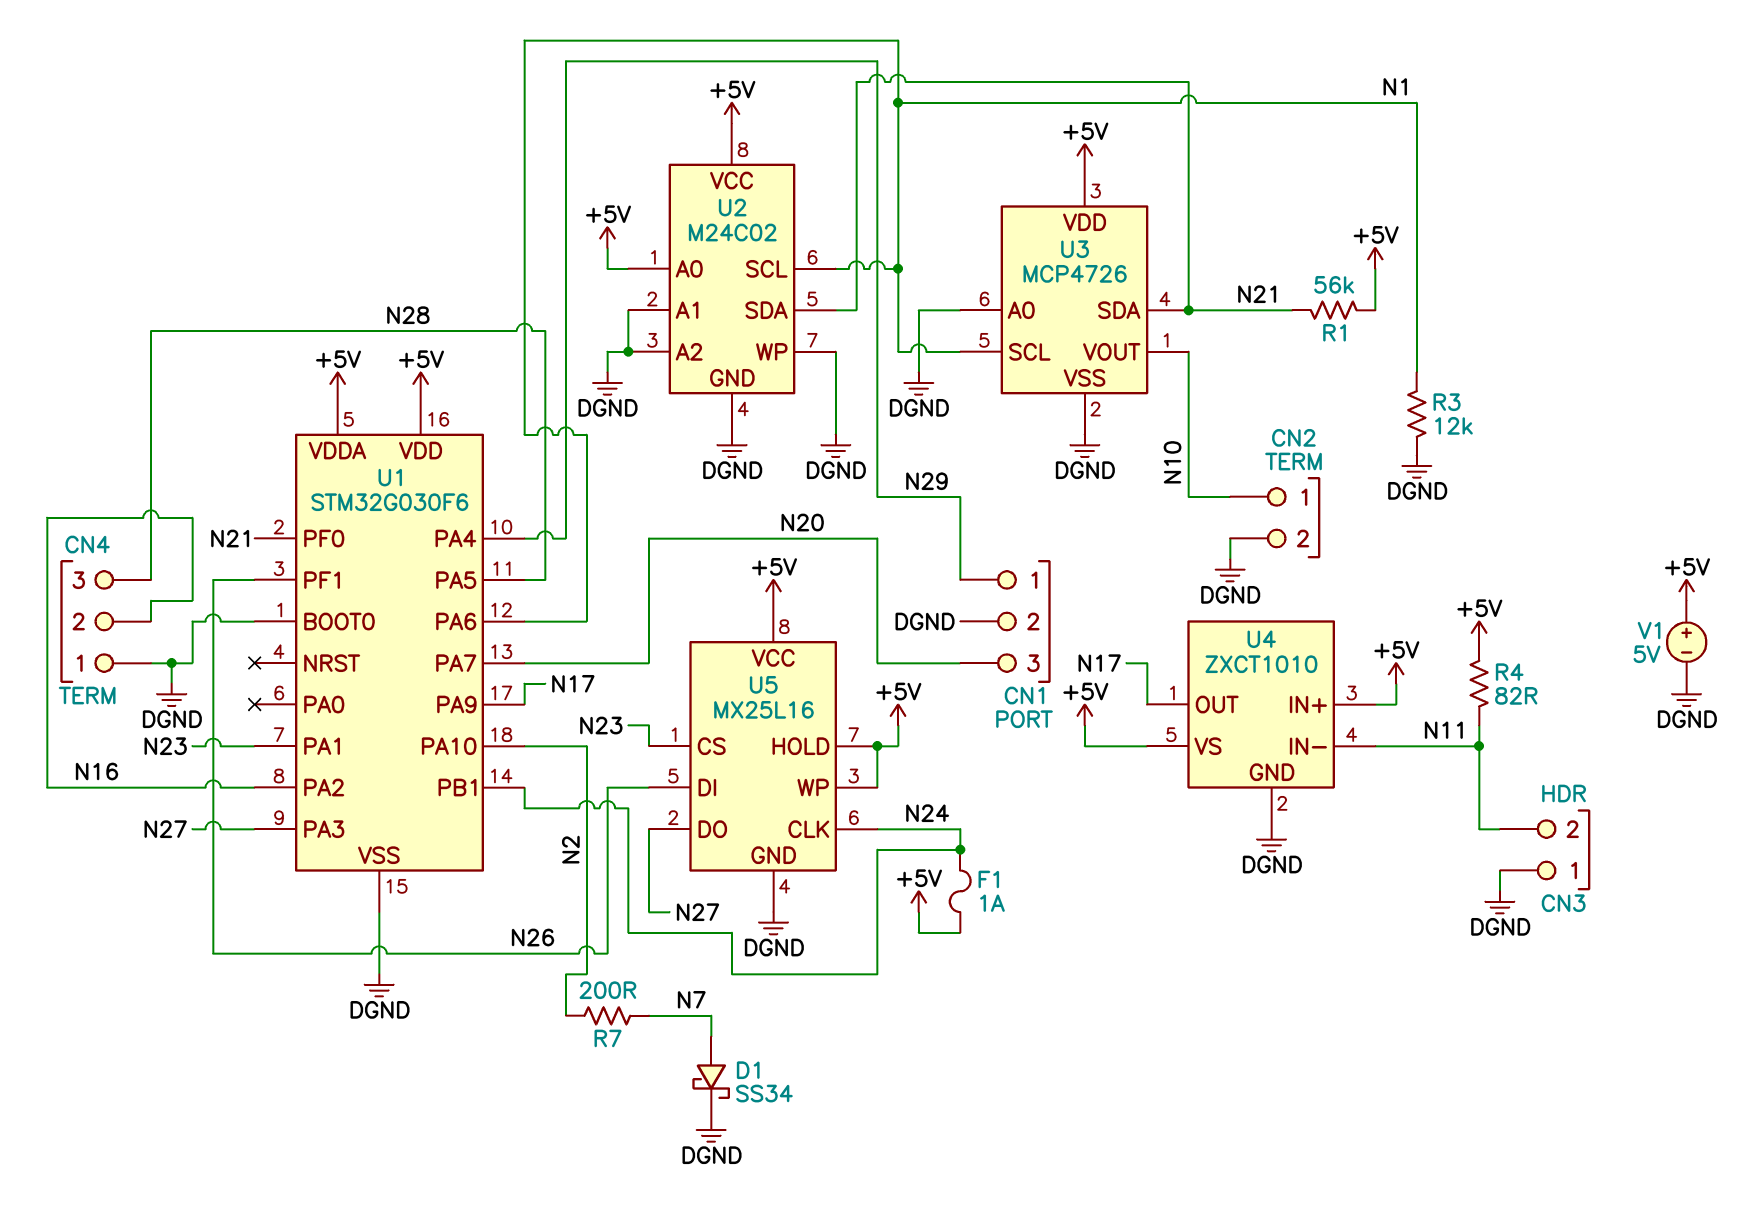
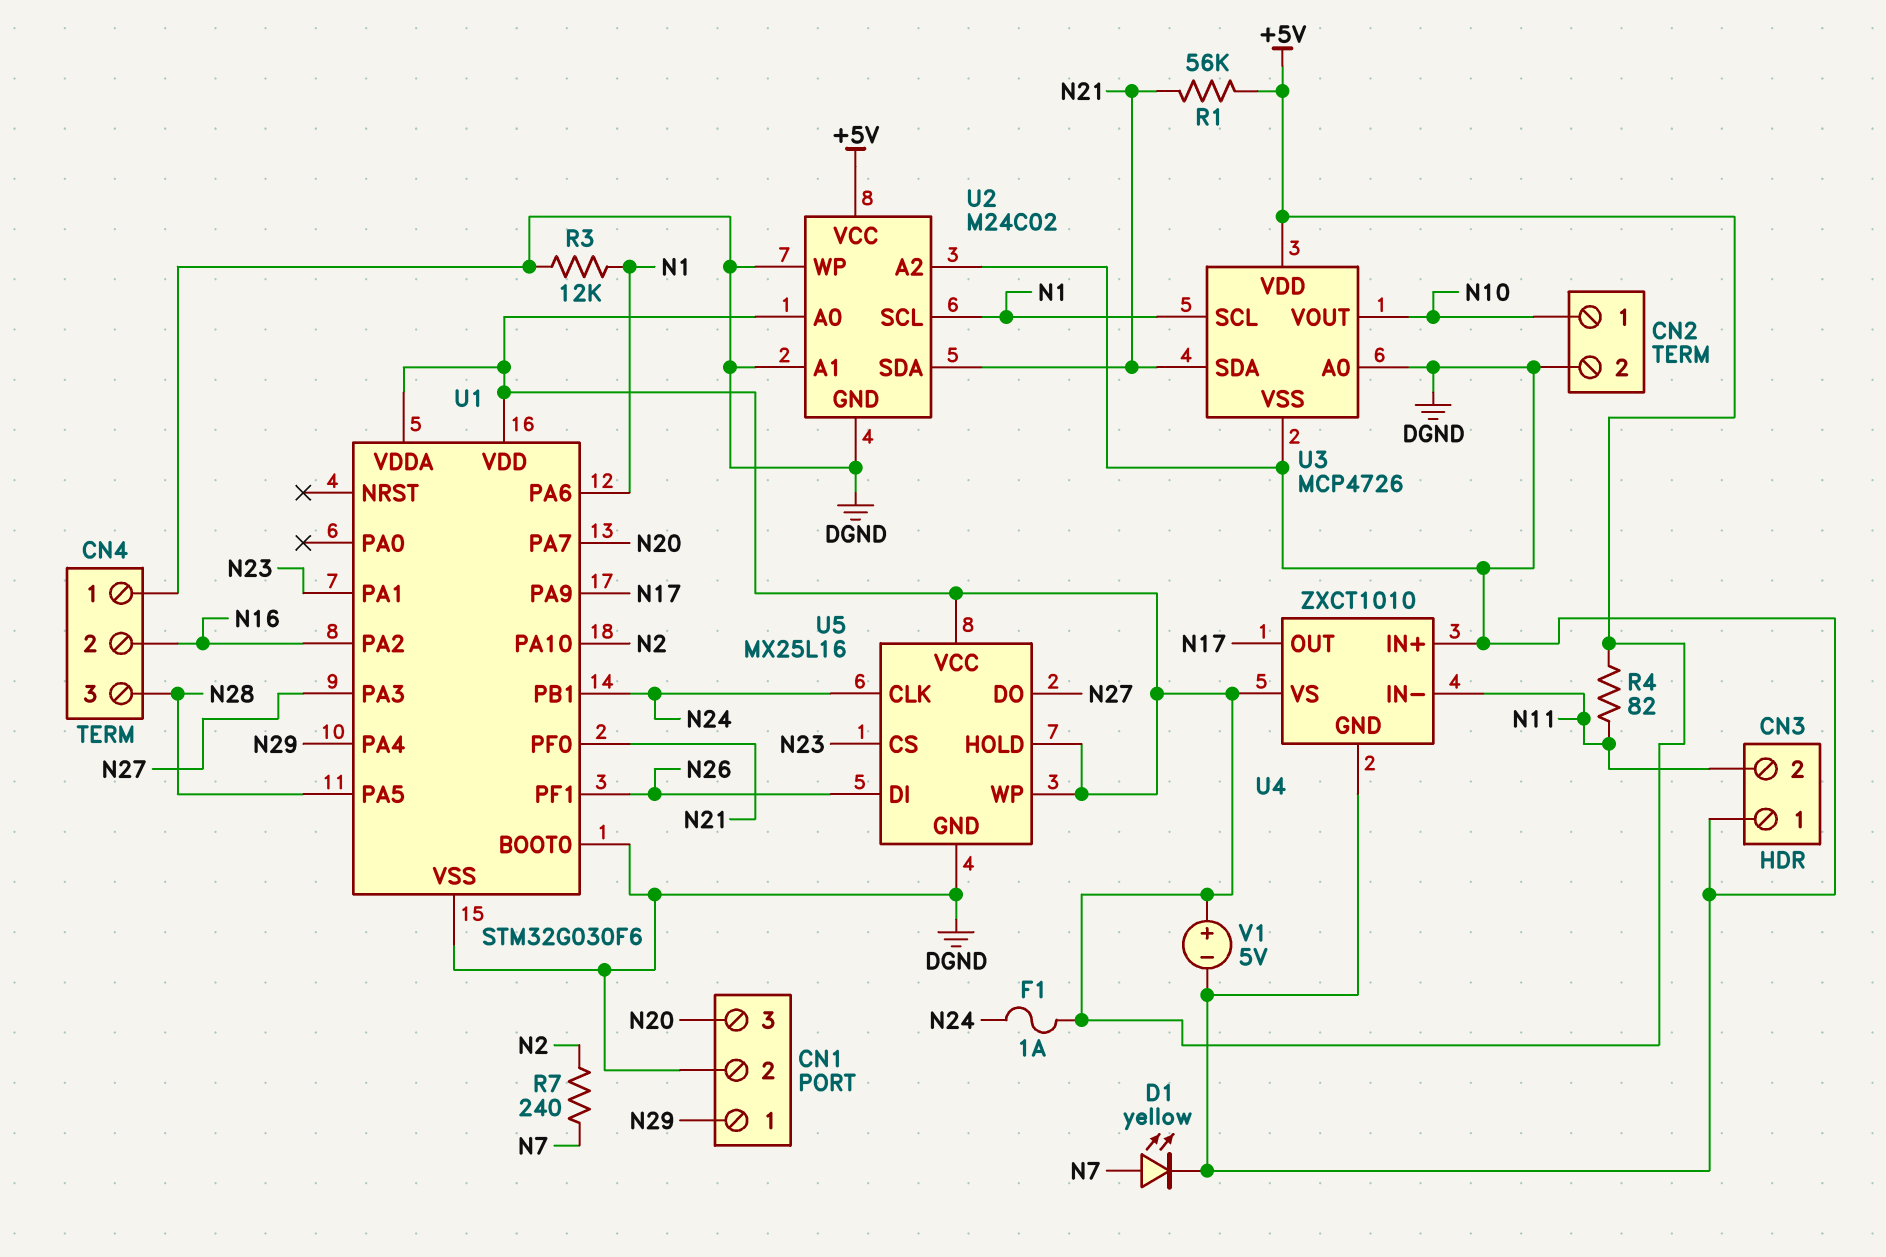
D1: schottky SS34 (A N7, K DGND) -> LED yellow (A N7, K DGND)
R7: 200 (N2, N7) -> 240 (N2, N7)
U4 pin IN+: +5V -> DGND

